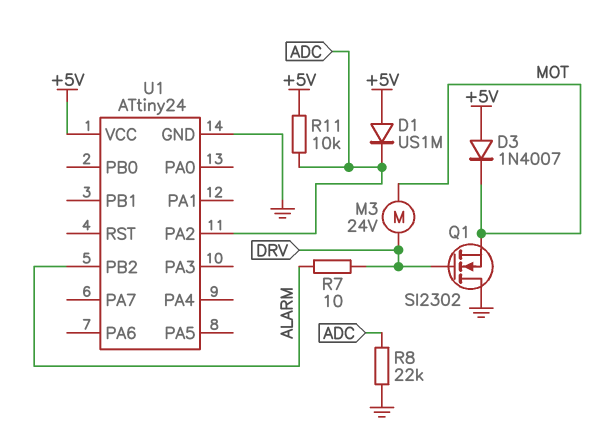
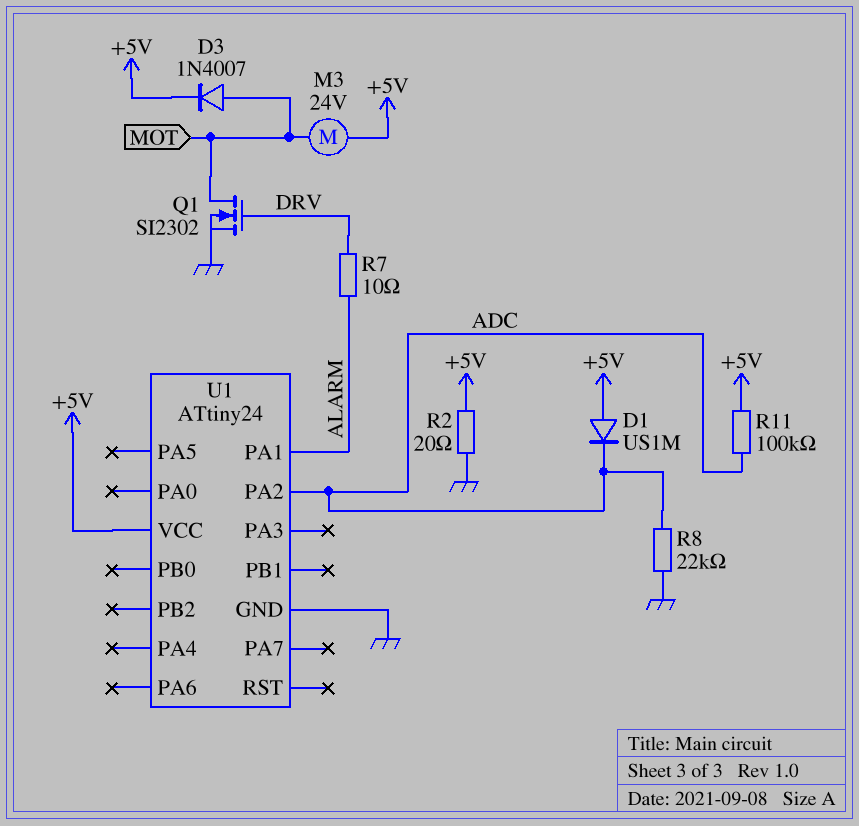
D3: diode 1N4007 (A +5V, K MOT) -> diode 1N4007 (A MOT, K +5V)
M3: motor 24V (DRV, MOT) -> motor 24V (+5V, MOT)
Q1: NMOS SI2302 (G DRV, D GND, S MOT) -> NMOS SI2302 (G DRV, D MOT, S GND)
R2: none -> 20 (+5V, GND)
R11: 10k (+5V, ADC) -> 100k (+5V, ADC)
U1 pin PA1: none -> ALARM
U1 pin PB2: ALARM -> none

